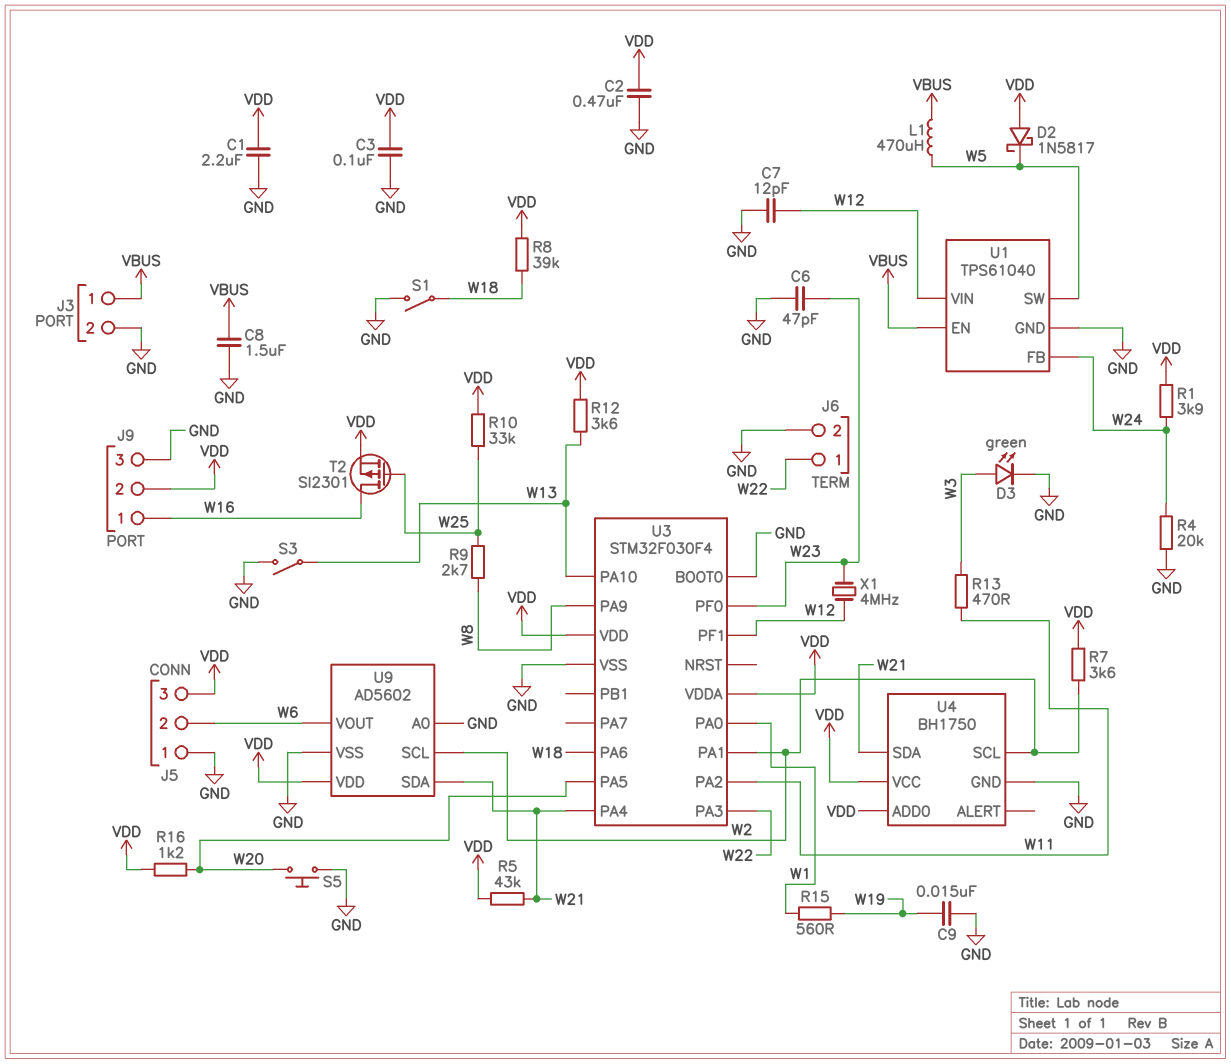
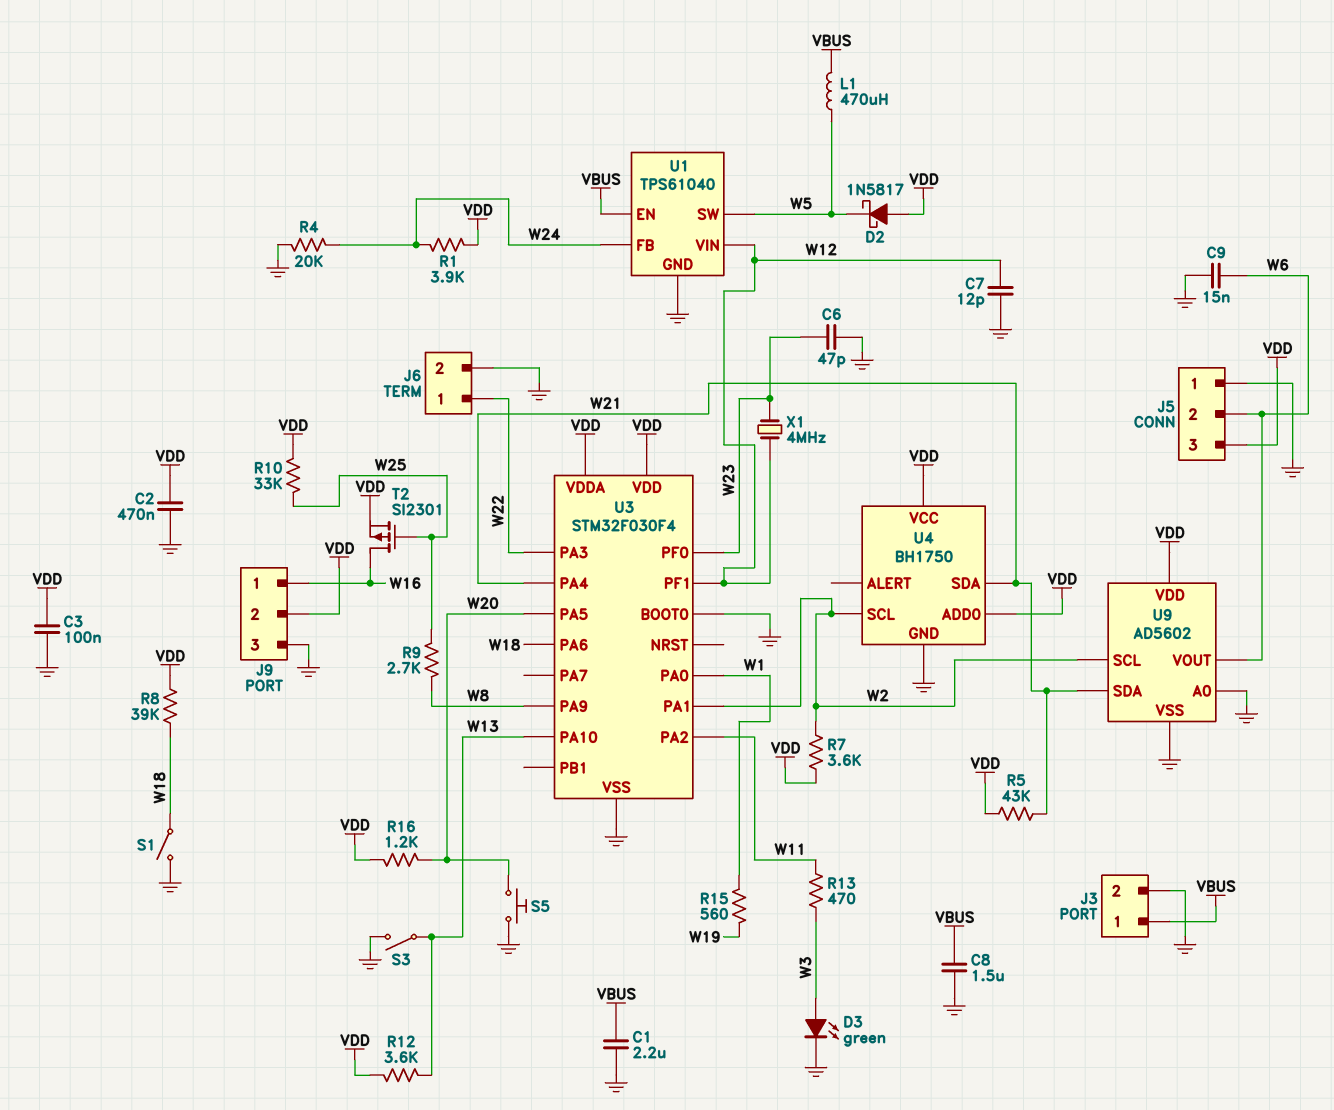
C1: 2.2uF (GND, VDD) -> 2.2uF (GND, VBUS)
C9: 15nF (GND, W19) -> 15nF (GND, W6)

